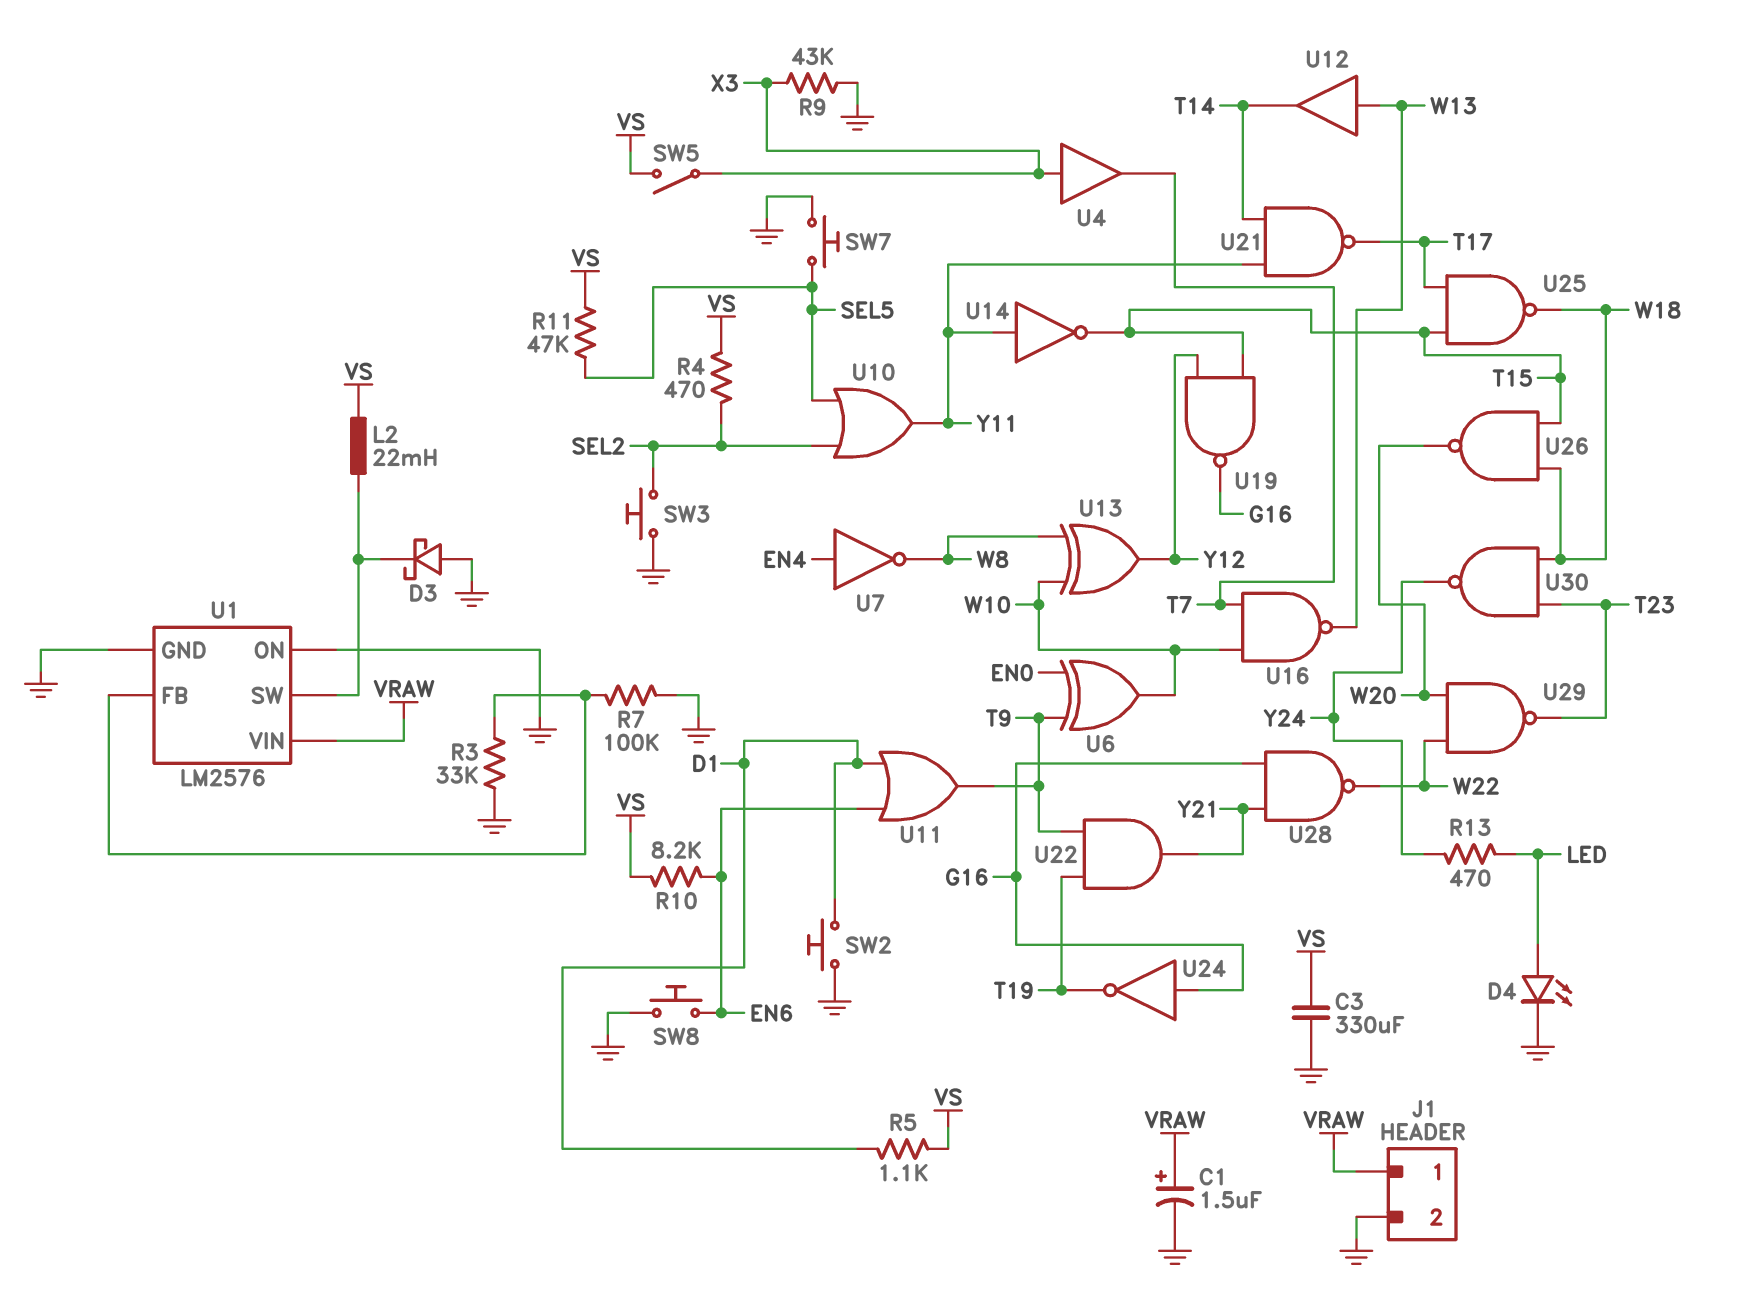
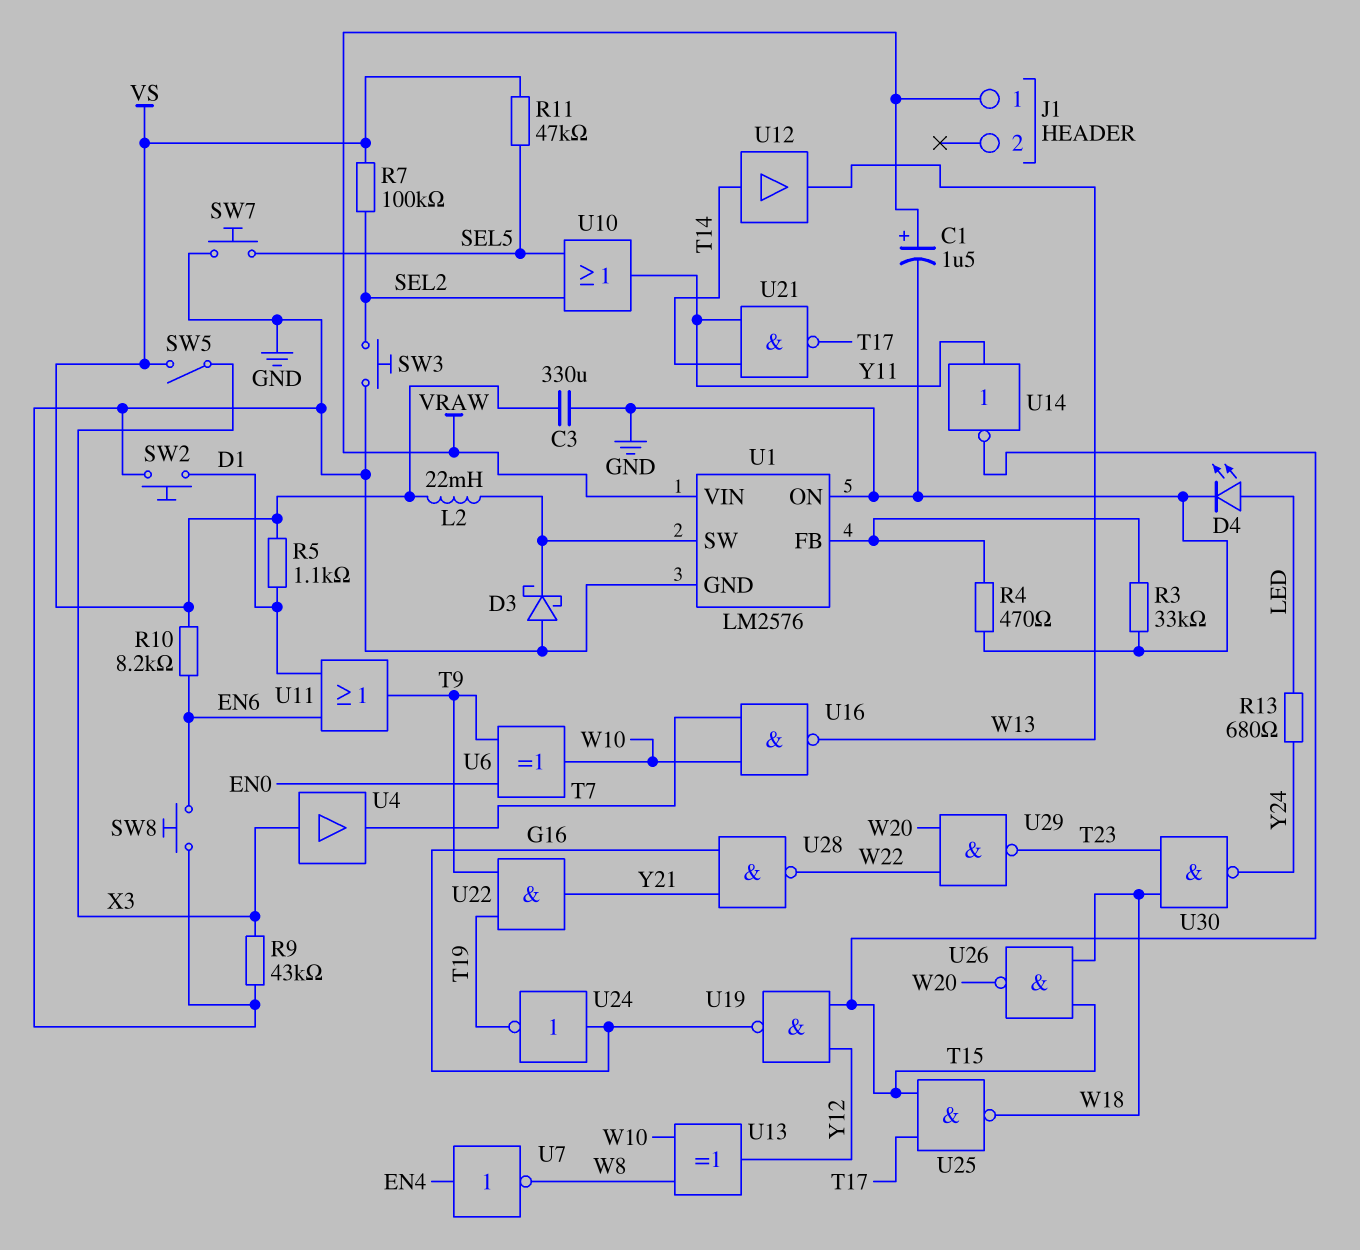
J1 pin 2: GND -> none
R4: 470 (SEL2, VS) -> 470 (GND, U1/FB)
R7: 100k (GND, U1/FB) -> 100k (SEL2, VS)
R13: 470 (LED, Y24) -> 680 (LED, Y24)
U12: buffer (in W13, out T14) -> buffer (in T14, out W13)

